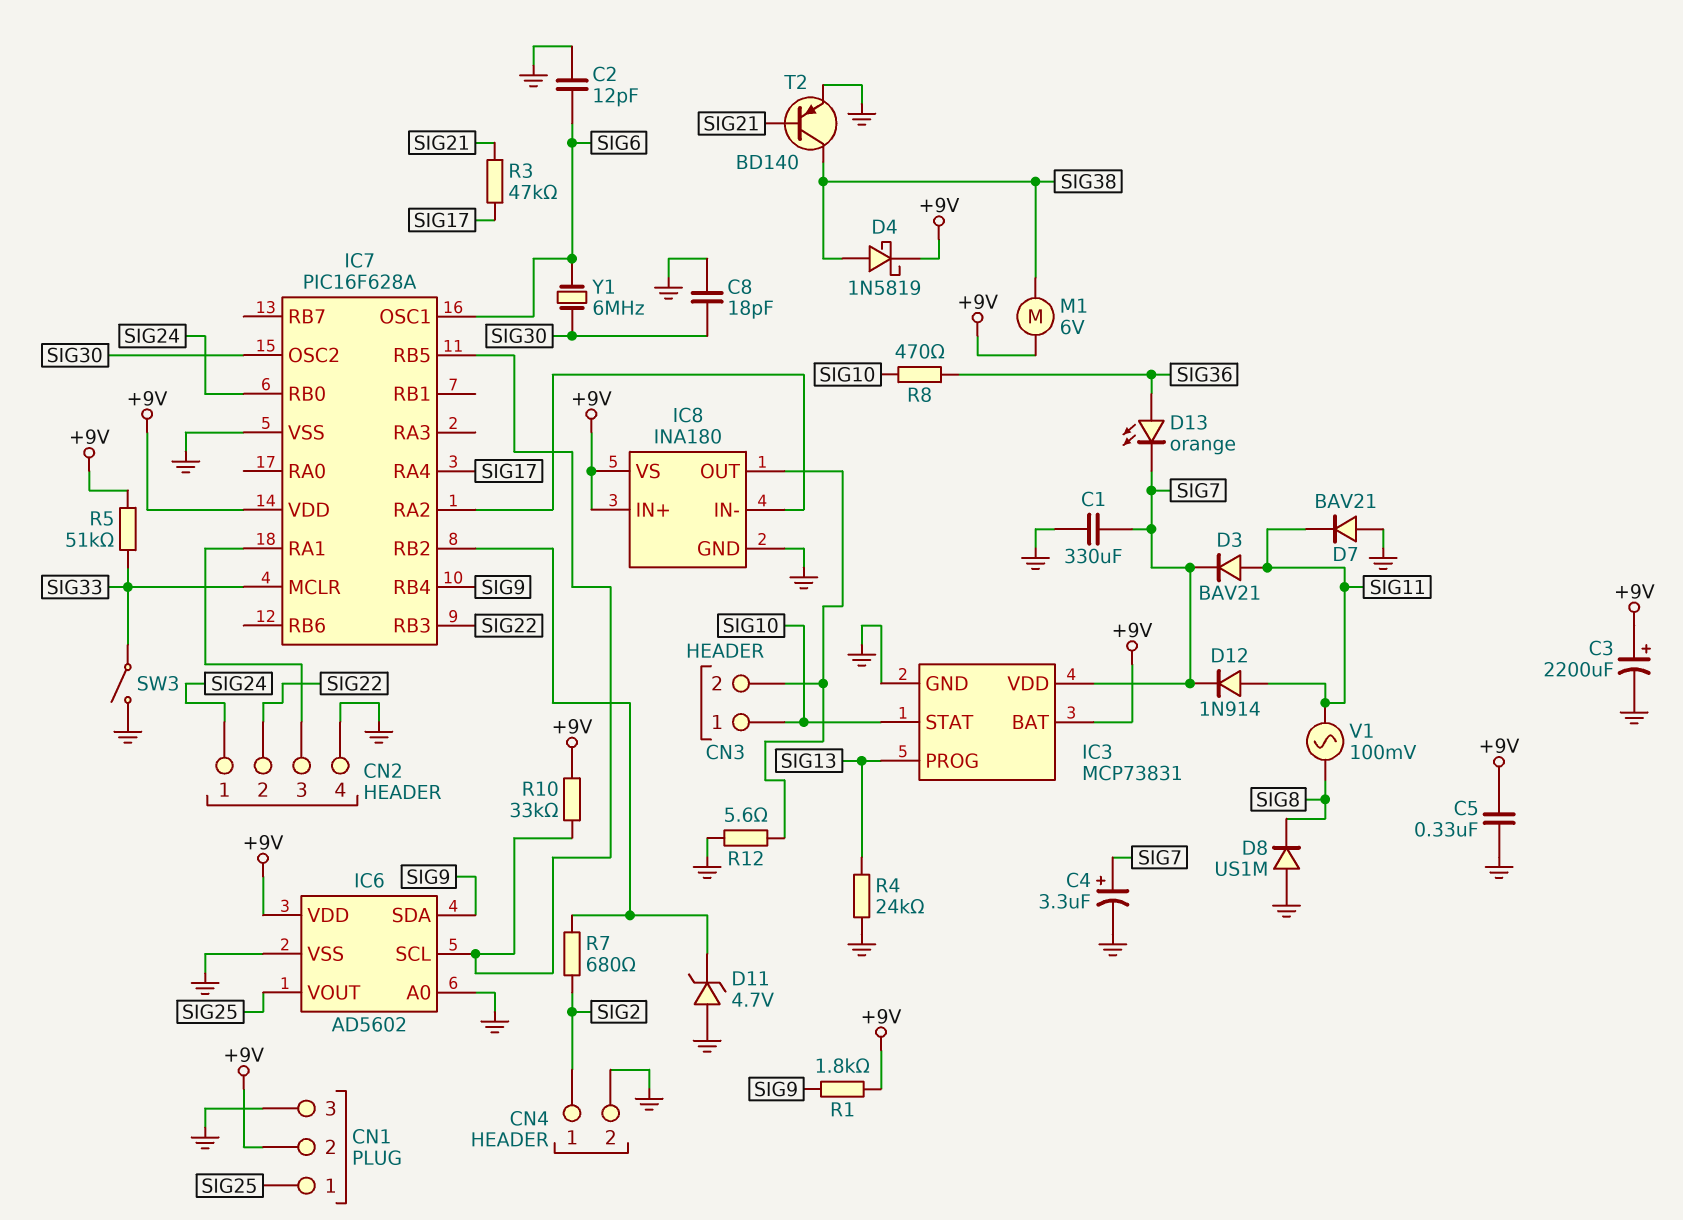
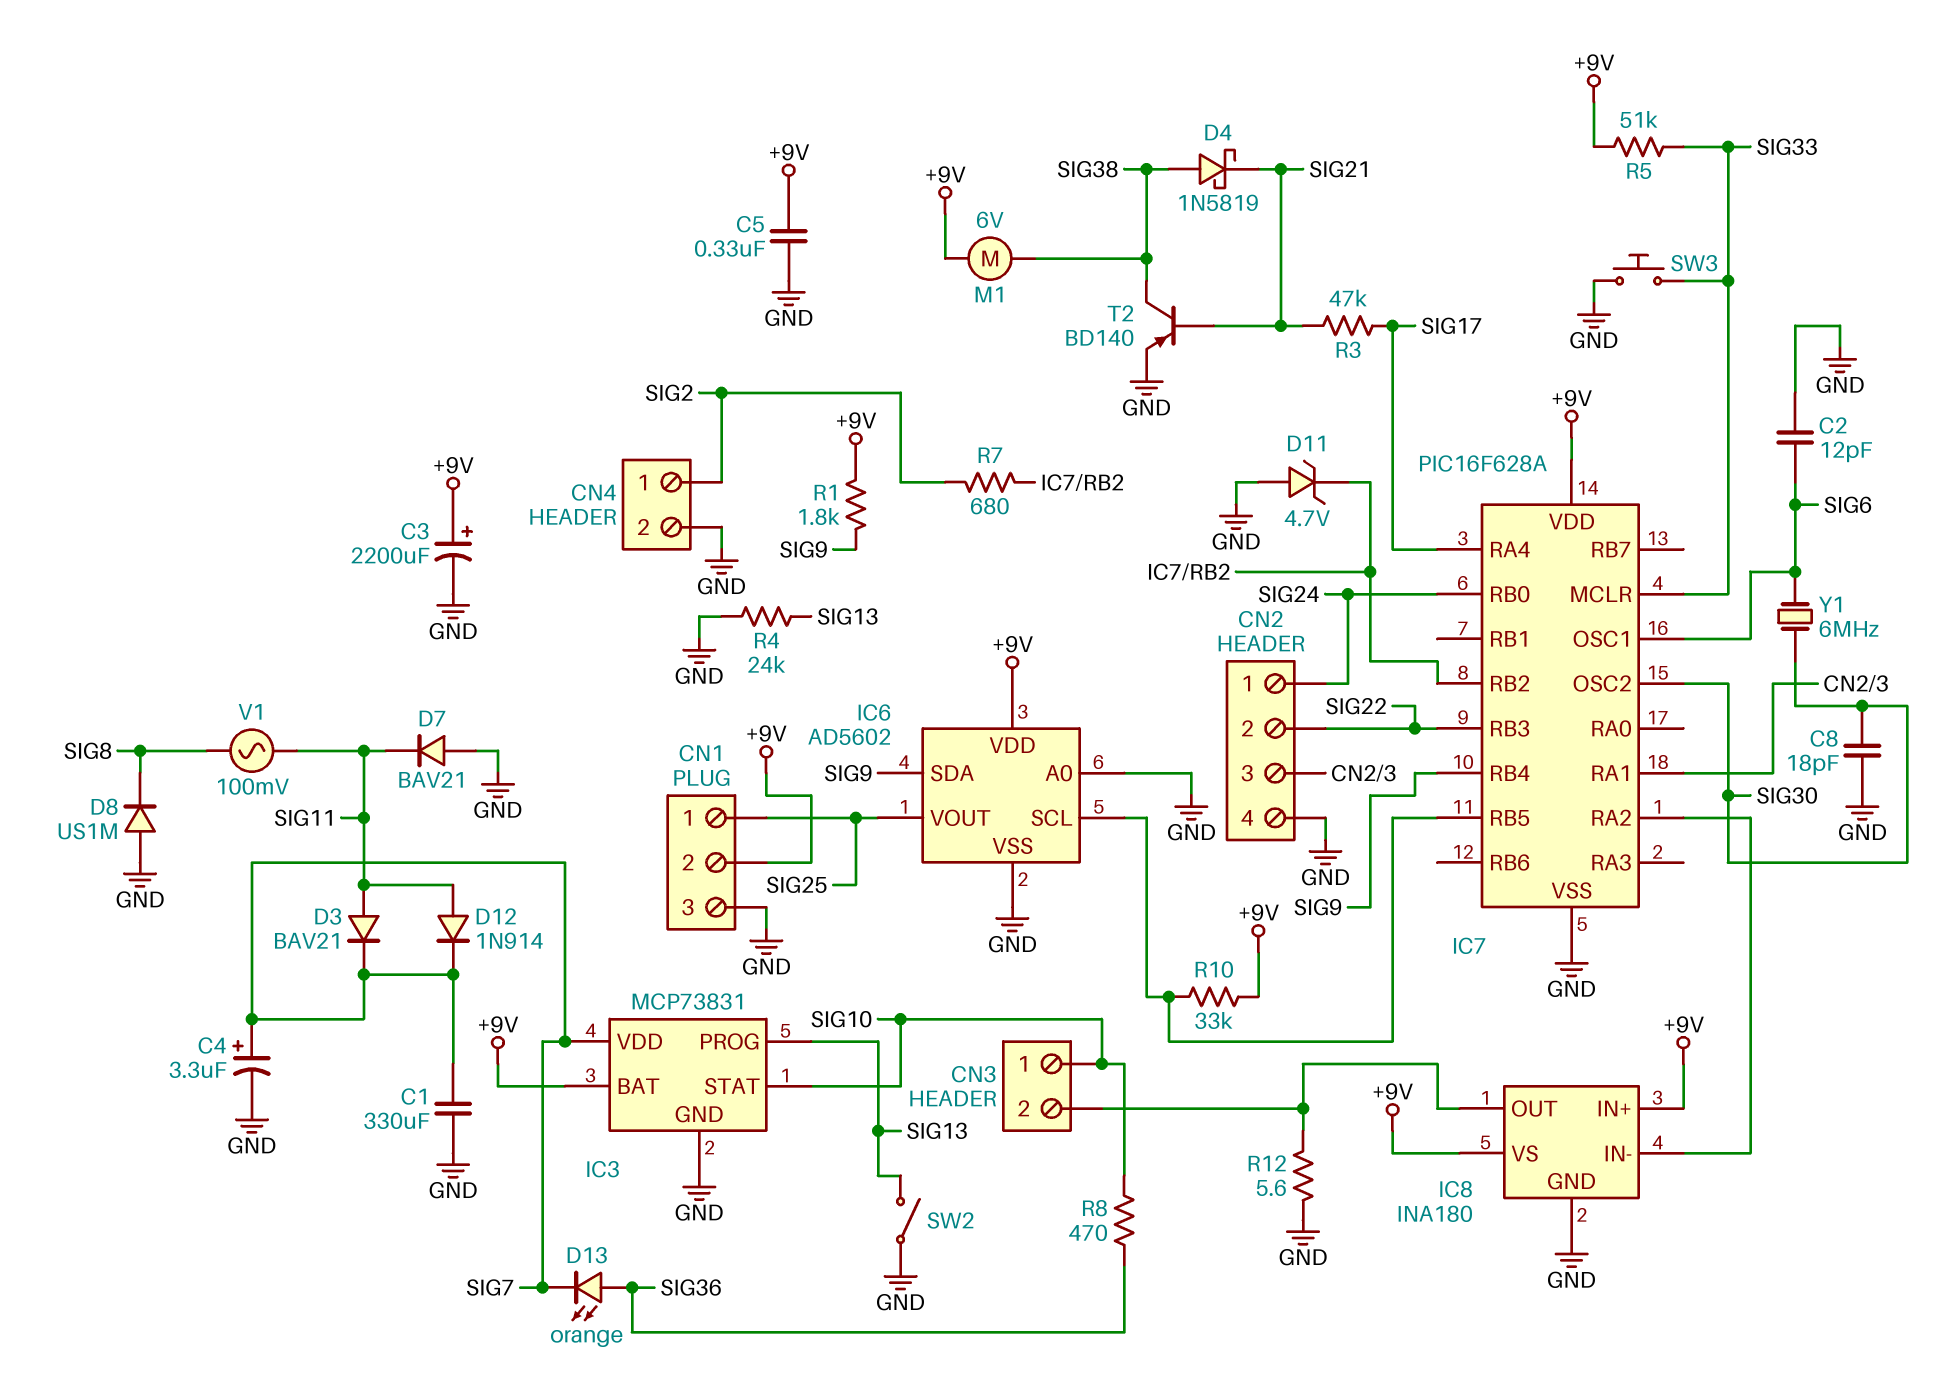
D4: schottky 1N5819 (A SIG38, K +9V) -> schottky 1N5819 (A SIG38, K SIG21)
SW2: none -> switch (GND, SIG13)
SW3: switch (GND, SIG33) -> button (GND, SIG33)

